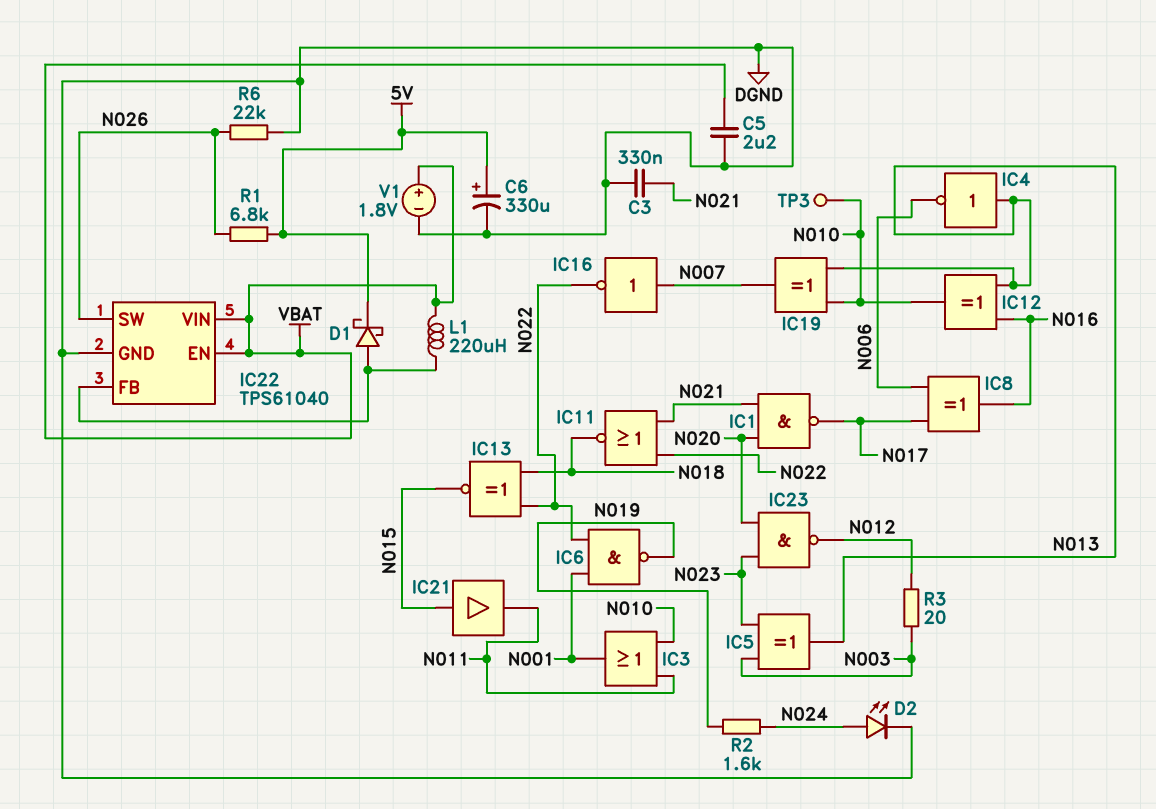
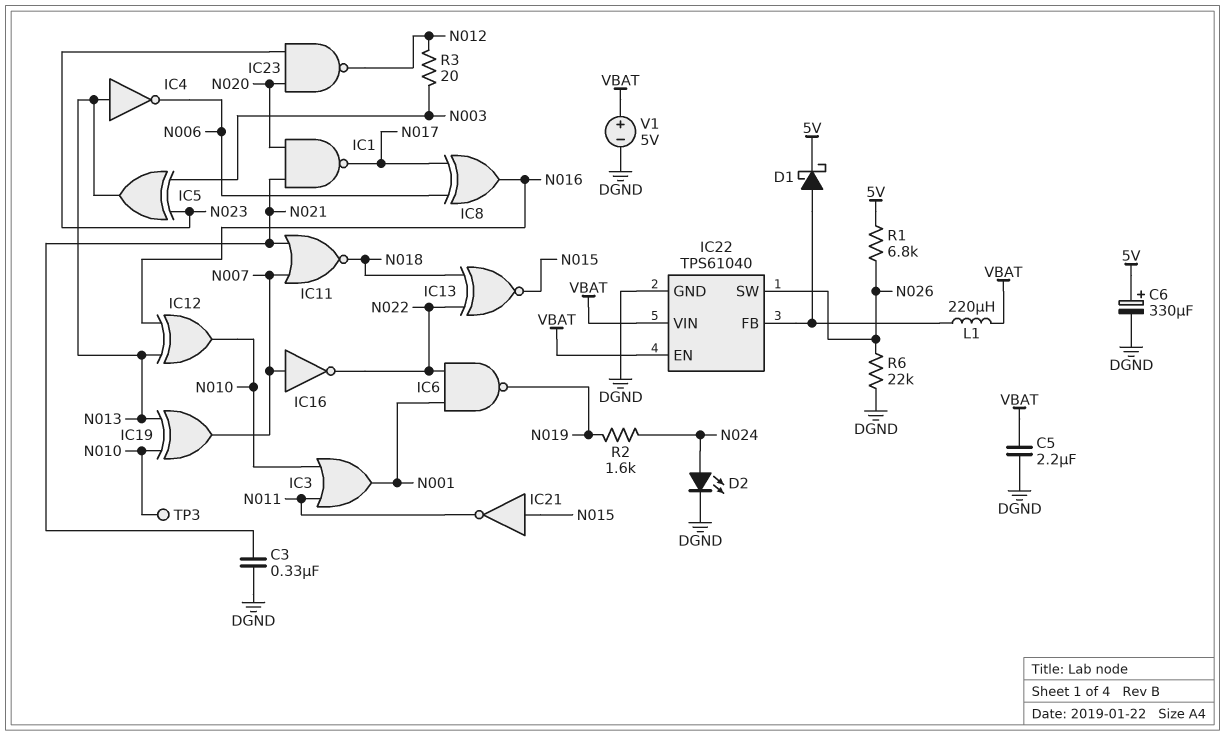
IC11: NOR (in N021, in N022, out N018) -> NOR (in N007, in N021, out N018)
IC21: buffer (in N015, out N011) -> NOT (in N015, out N011)
V1: 1.8V (plus VBAT, minus DGND) -> 5V (plus VBAT, minus DGND)

